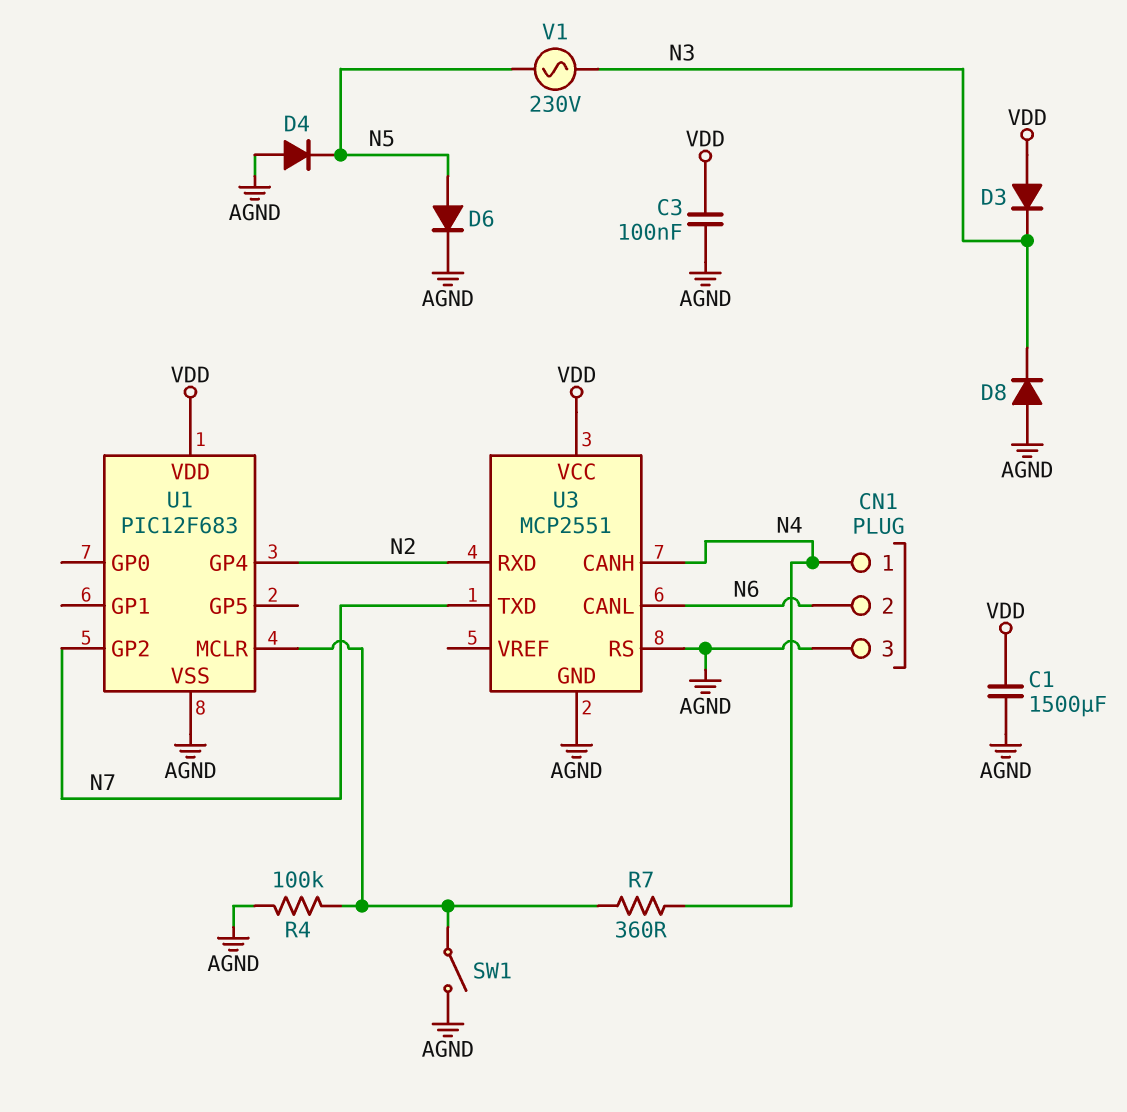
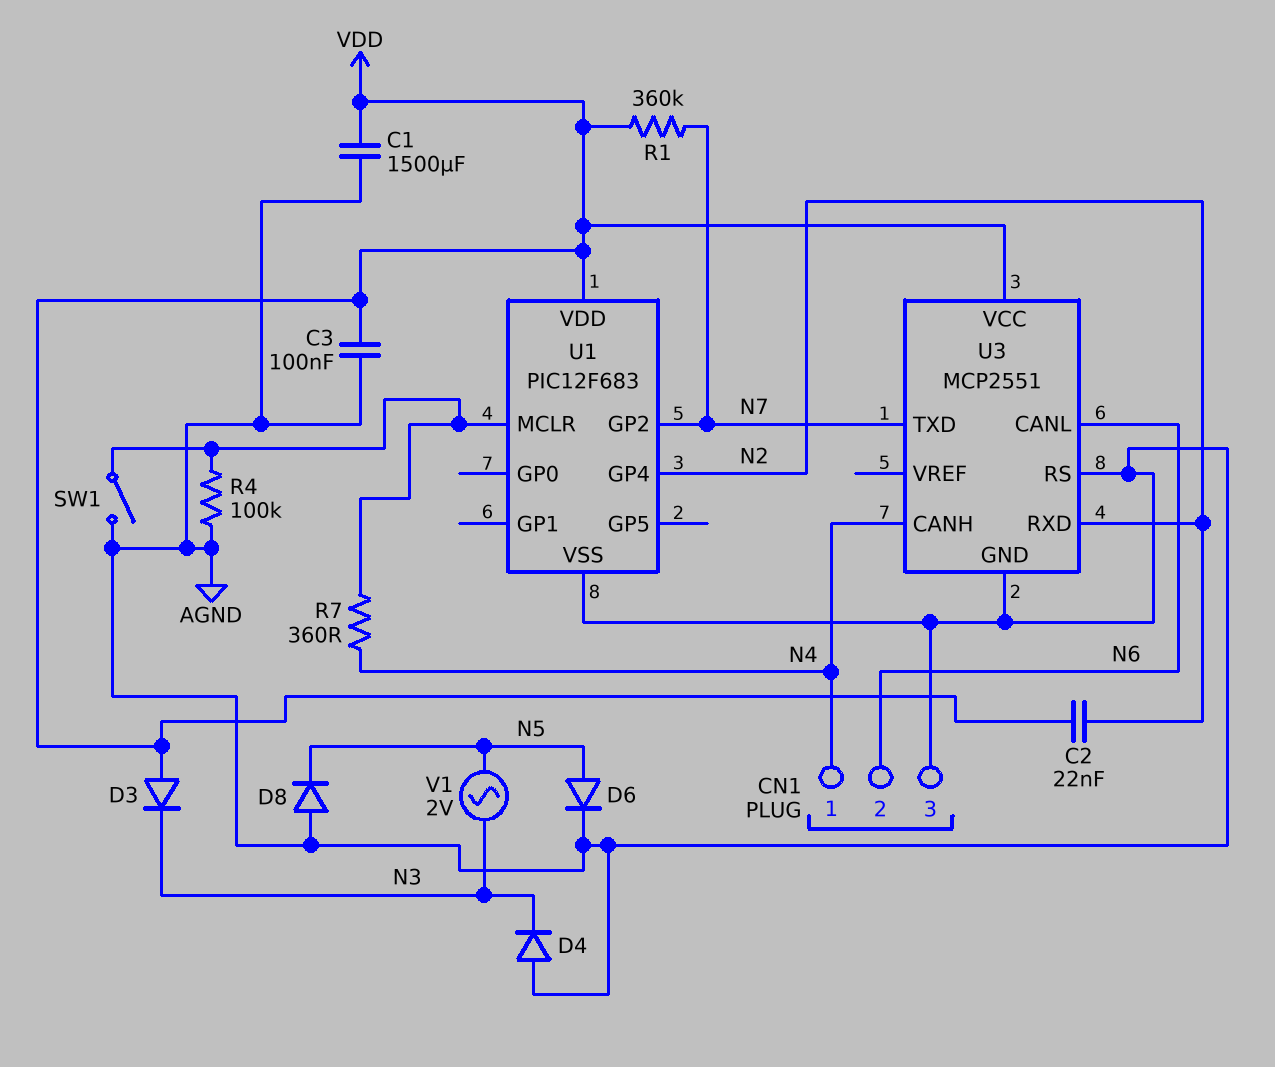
C2: none -> 22nF (N2, VDD)
D4: diode (A AGND, K N5) -> diode (A AGND, K N3)
D8: diode (A AGND, K N3) -> diode (A AGND, K N5)
R1: none -> 360k (N7, VDD)
V1: AC 230V (N3, N5) -> AC 2V (N3, N5)

